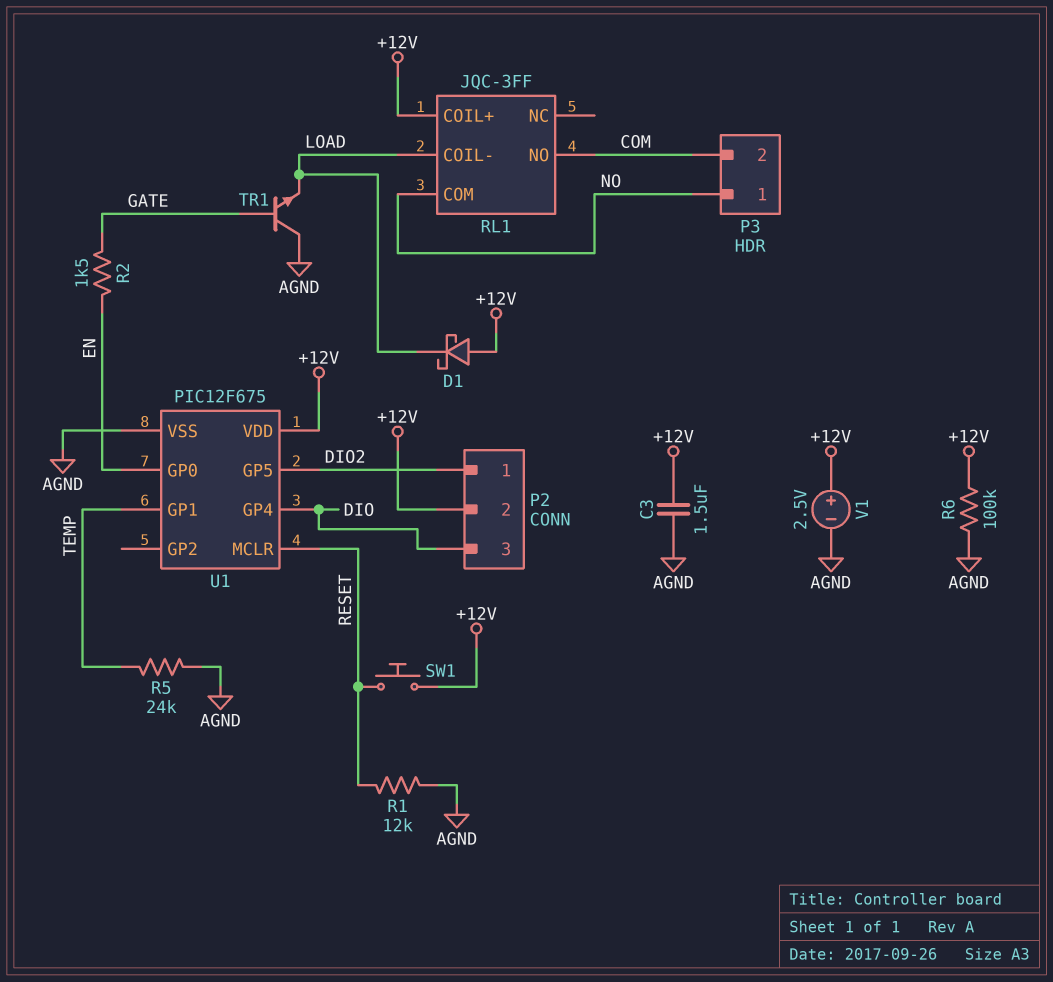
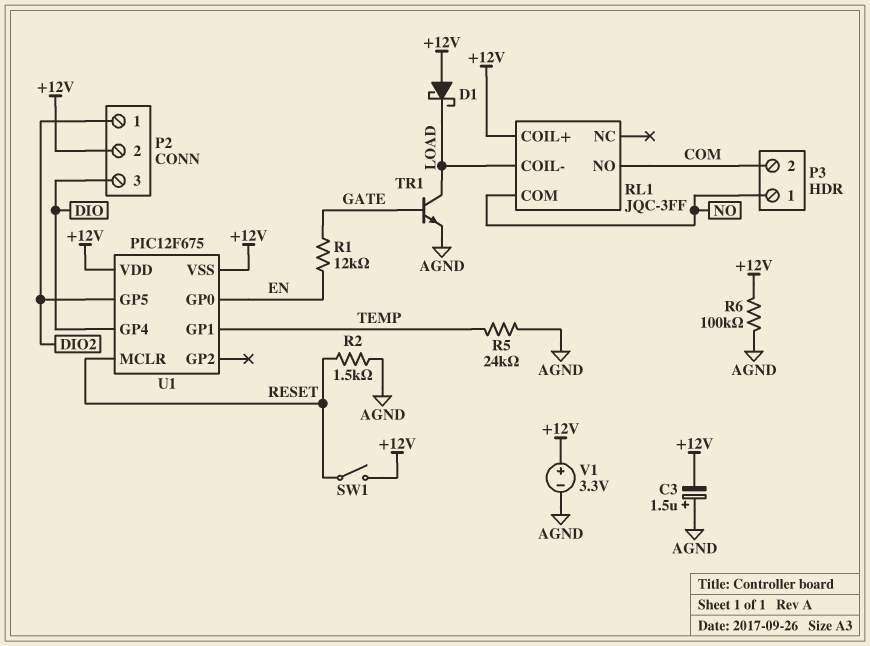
C3: 1.5uF (+12V, AGND) -> 1.5uF (plus AGND, minus +12V)
R1: 12k (AGND, RESET) -> 12k (EN, GATE)
R2: 1.5k (EN, GATE) -> 1.5k (AGND, RESET)
SW1: button (+12V, RESET) -> switch (+12V, RESET)
TR1: NPN (B GATE, C AGND, E LOAD) -> NPN (B GATE, C LOAD, E AGND)
U1 pin VSS: AGND -> +12V
V1: 2.5V (plus +12V, minus AGND) -> 3.3V (plus +12V, minus AGND)

